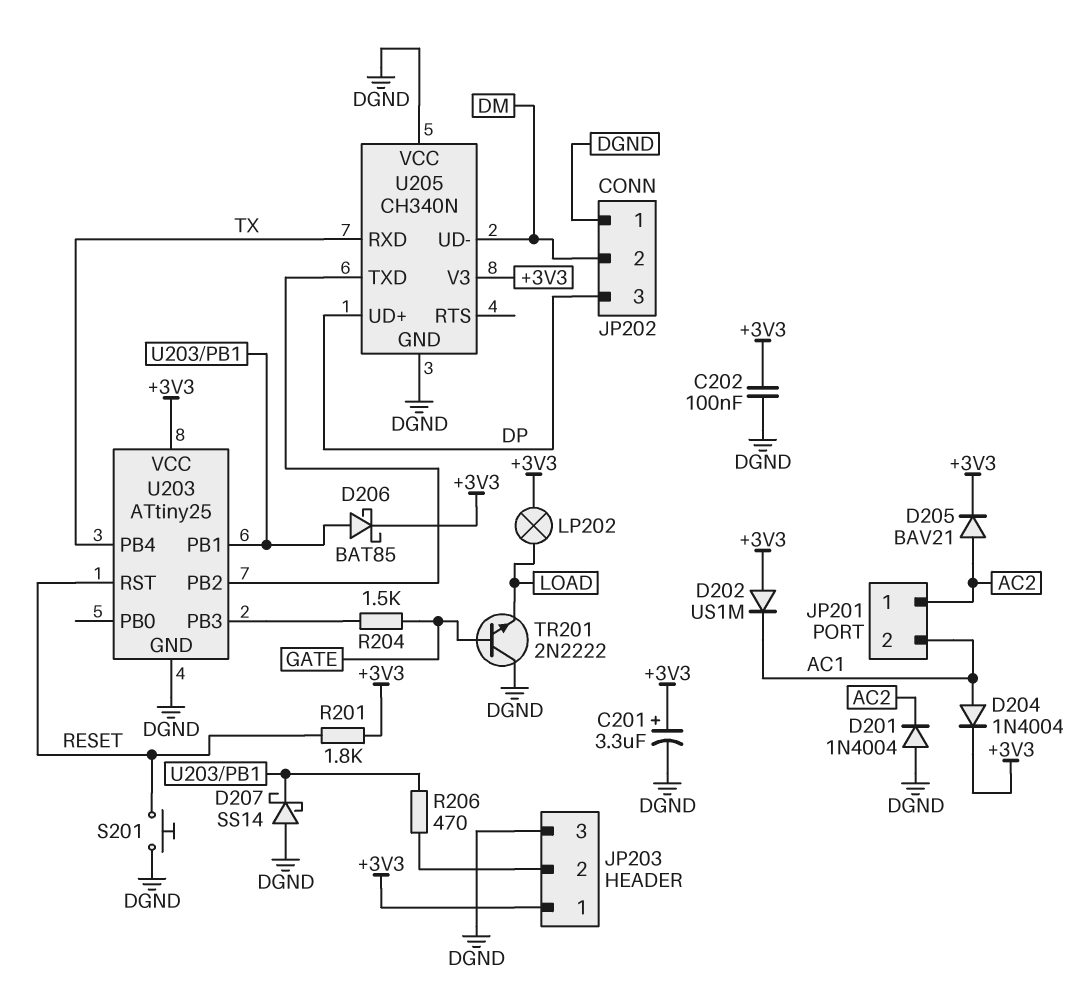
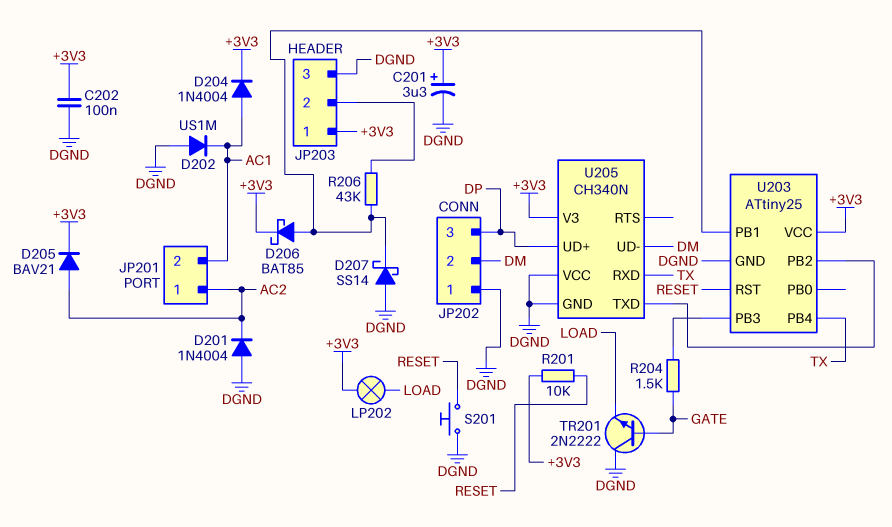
D202: diode US1M (A +3V3, K AC1) -> diode US1M (A DGND, K AC1)
R201: 1.8k (+3V3, RESET) -> 10k (+3V3, RESET)
R206: 470 (JP203/2, U203/PB1) -> 43k (JP203/2, U203/PB1)

